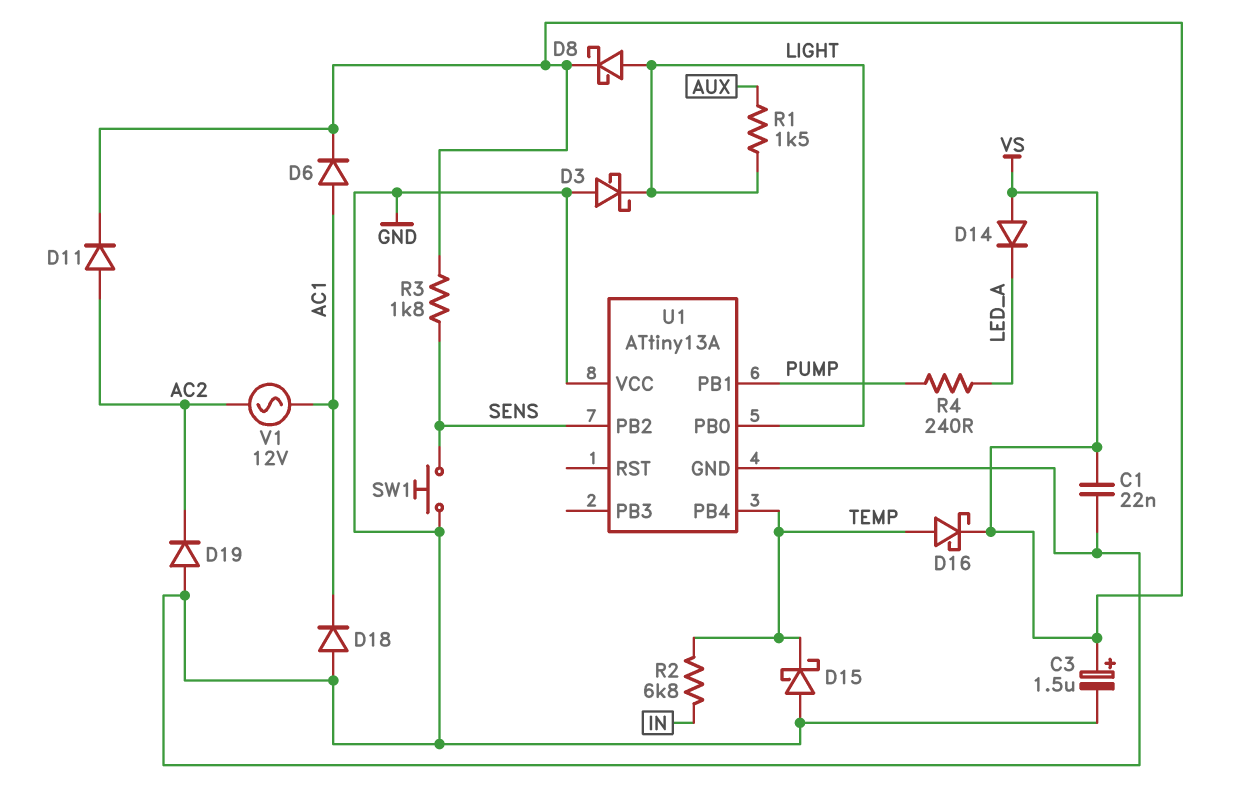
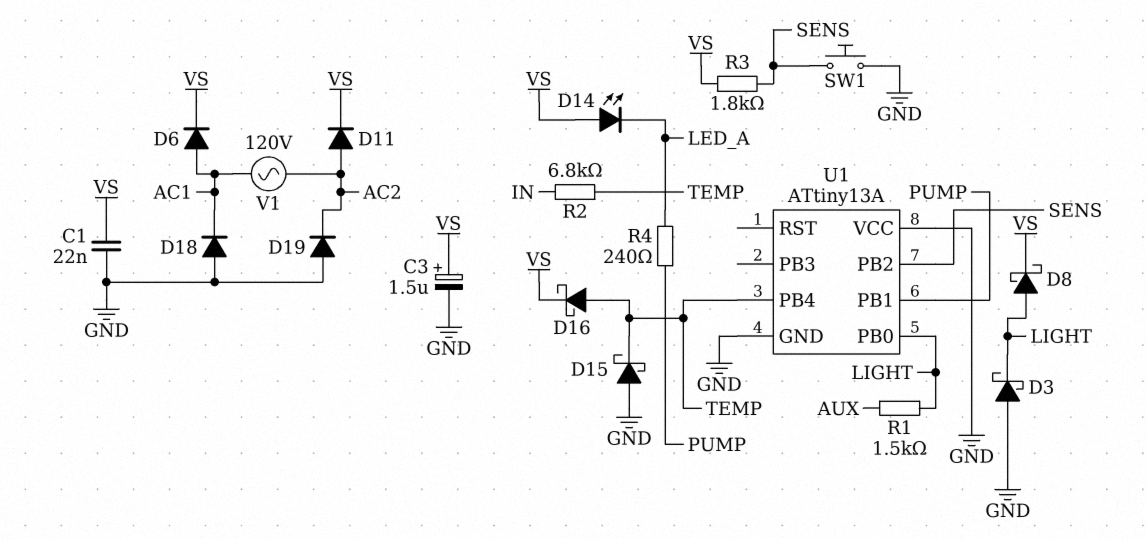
D14: diode (A VS, K LED_A) -> LED (A VS, K LED_A)
V1: AC 12V (AC1, AC2) -> AC 120V (AC1, AC2)

